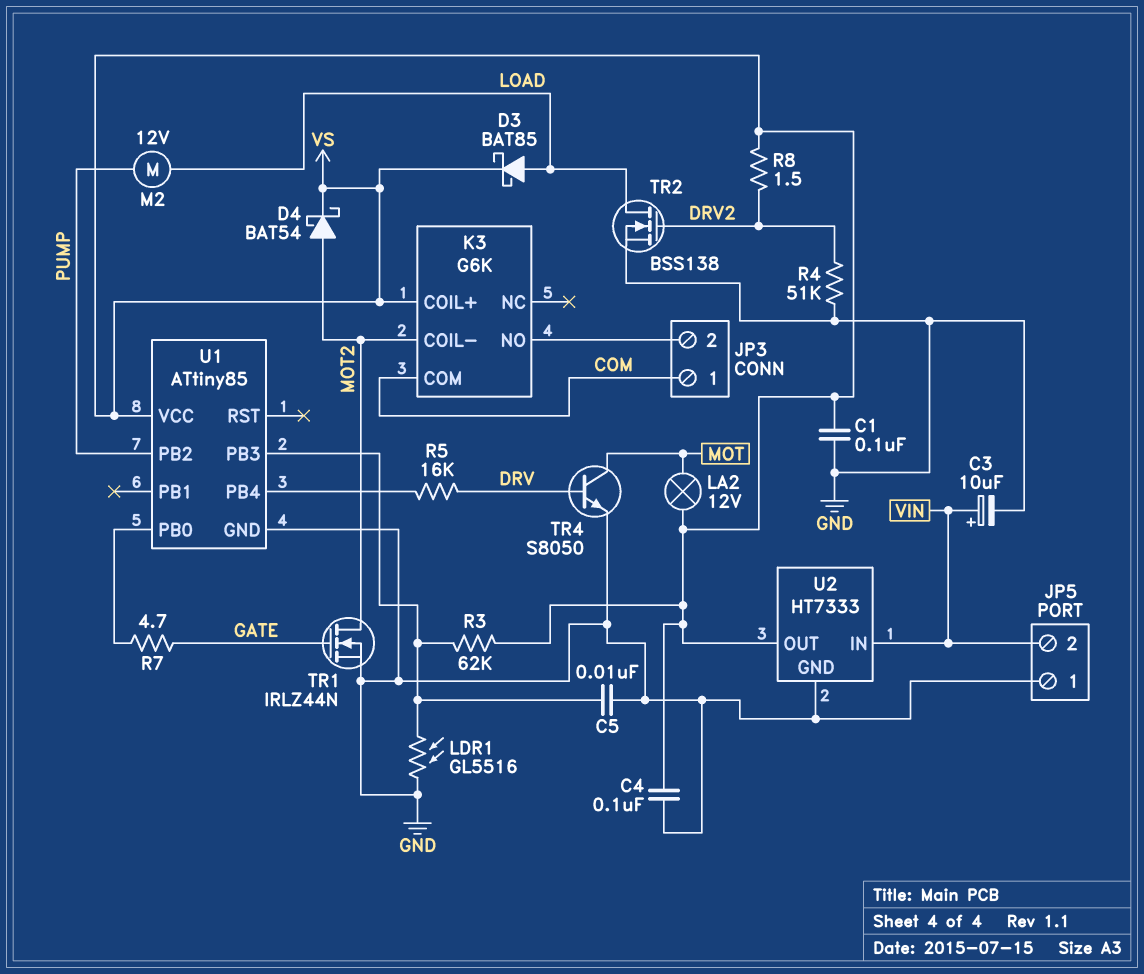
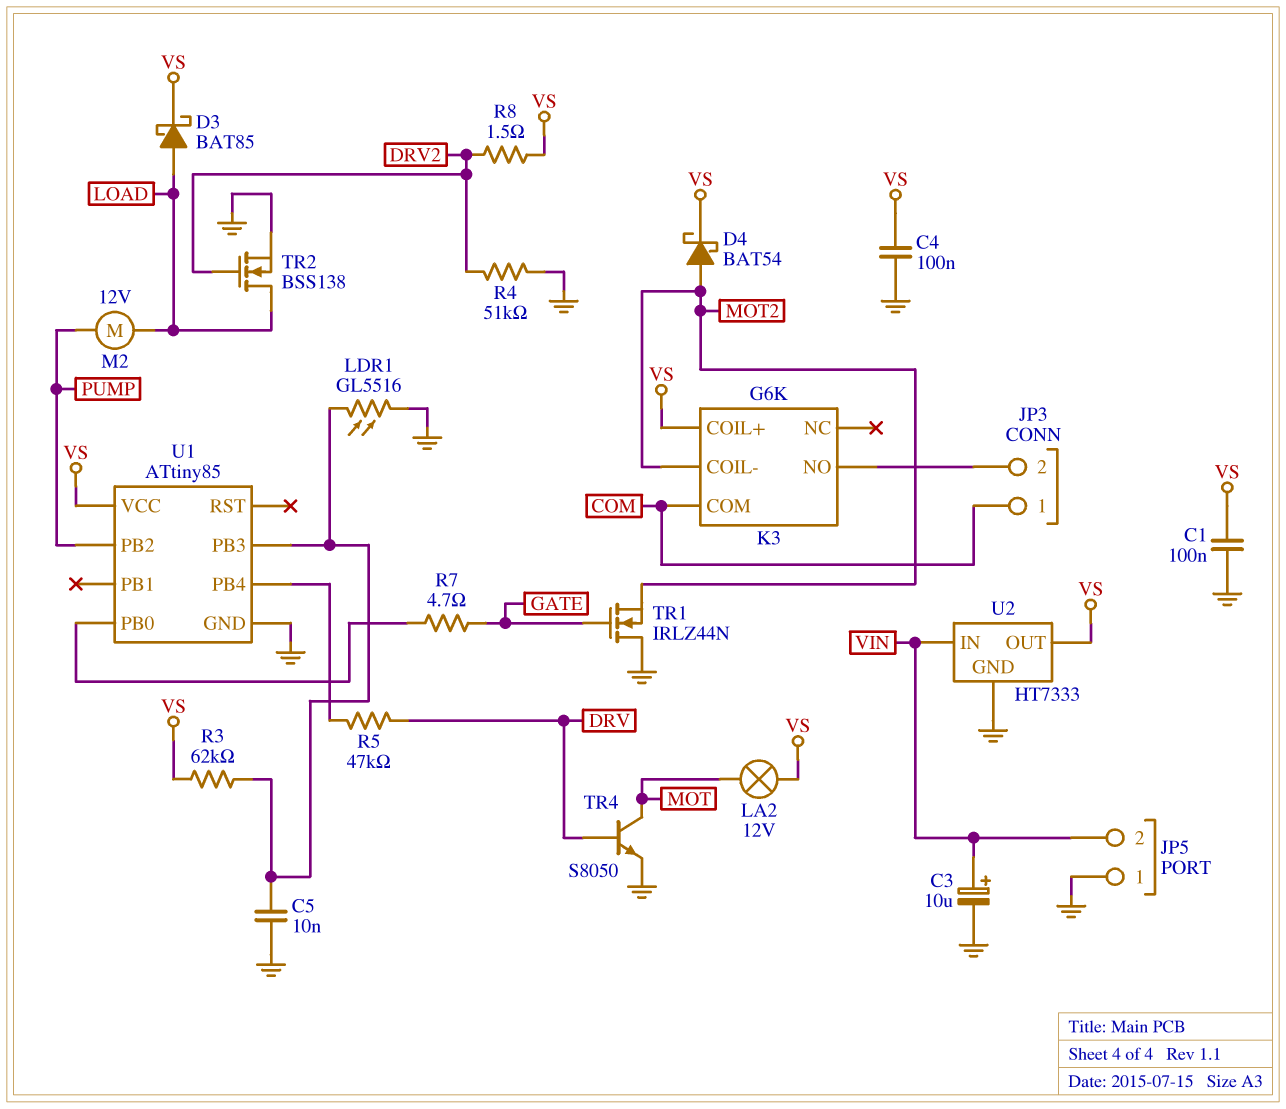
R5: 16k (DRV, U1/PB4) -> 47k (DRV, U1/PB4)
TR1: NMOS IRLZ44N (G GATE, D MOT2, S GND) -> NMOS IRLZ44N (G GATE, D GND, S MOT2)

